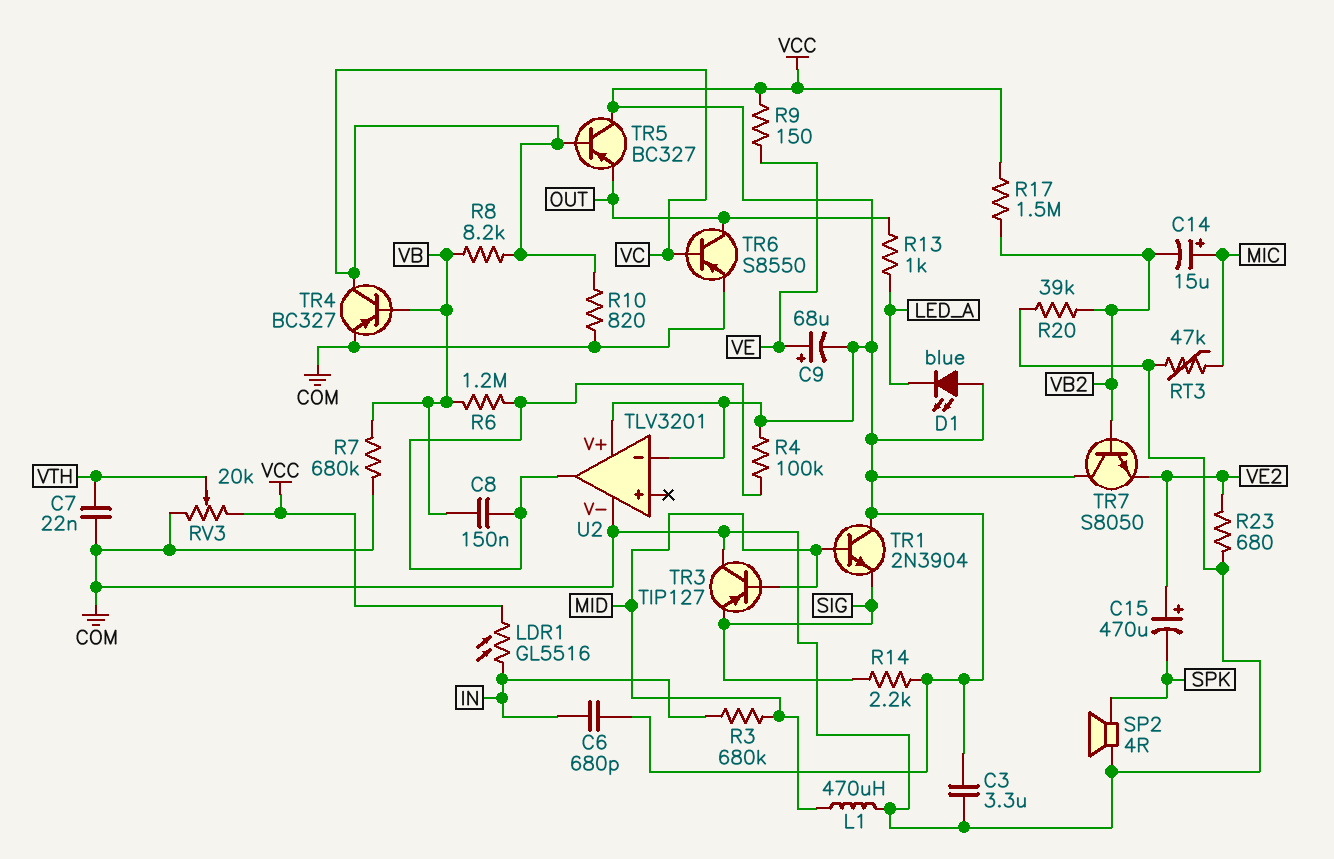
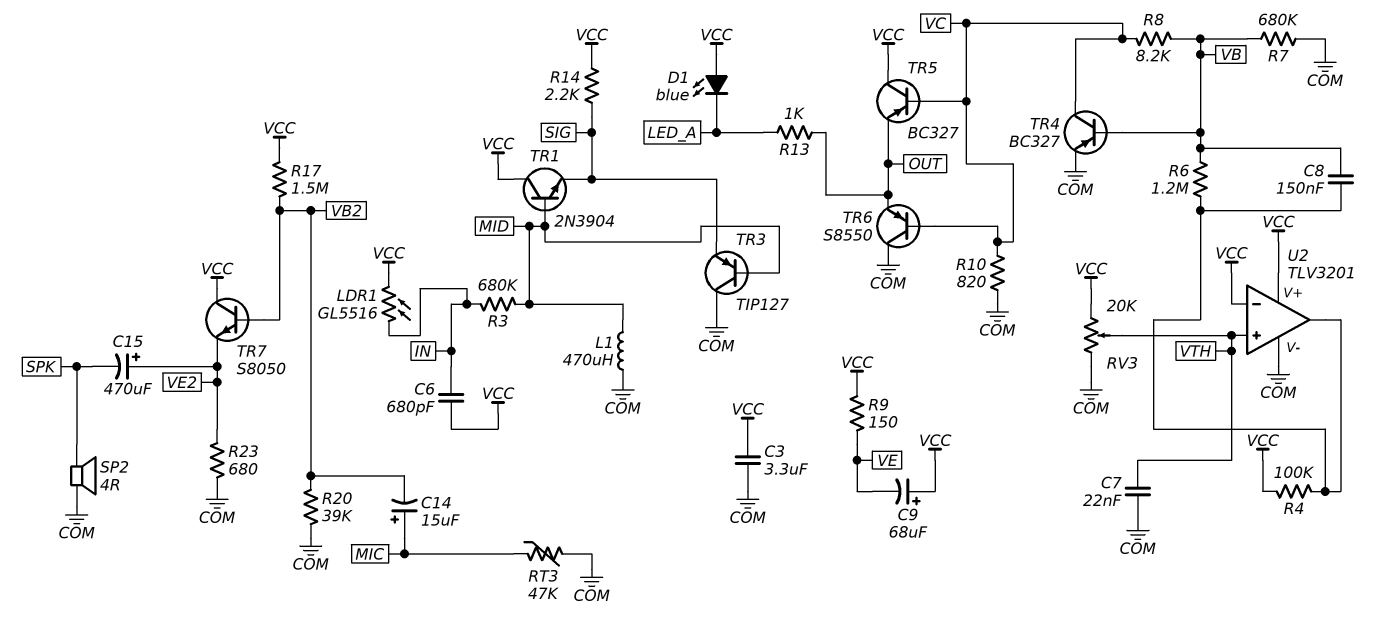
C9: 68uF (plus VE, minus VCC) -> 68uF (plus VCC, minus VE)
TR6: PNP S8550 (B VC, C OUT, E COM) -> PNP S8550 (B VC, C COM, E OUT)
U2 pin in+: none -> VTH

